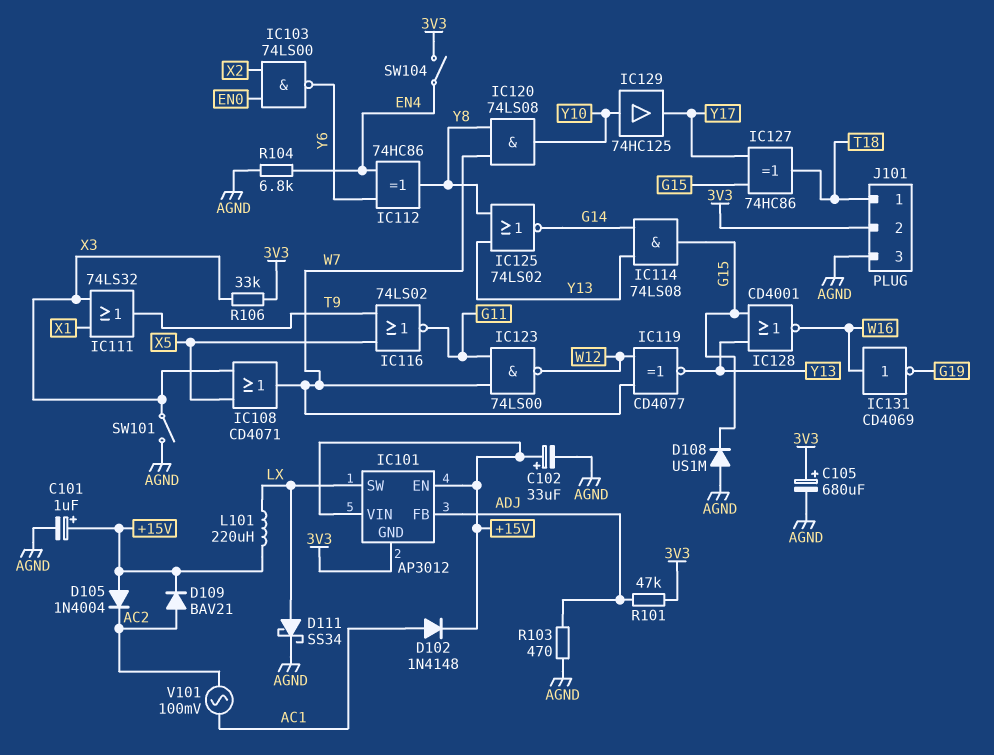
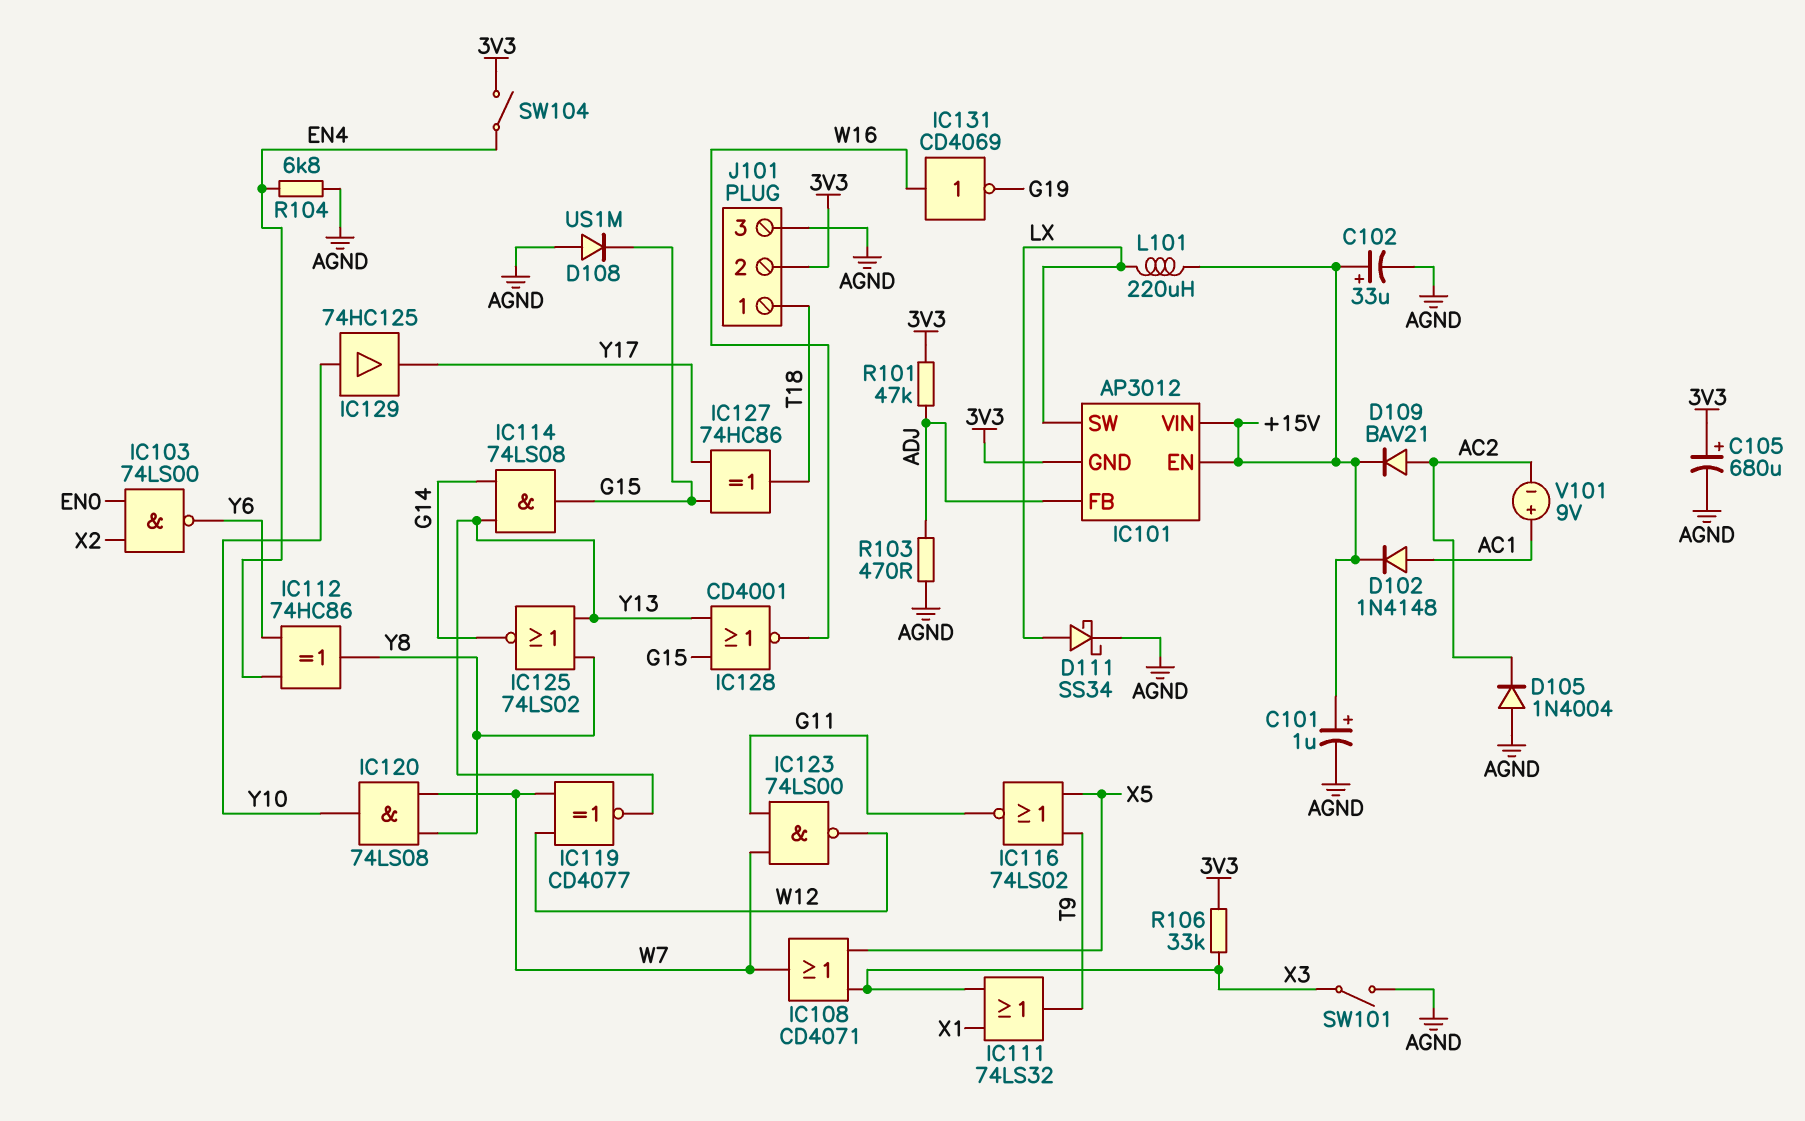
D105: diode 1N4004 (A +15V, K AC2) -> diode 1N4004 (A AGND, K AC2)
V101: AC 100mV (AC1, AC2) -> 9V (plus AC1, minus AC2)

